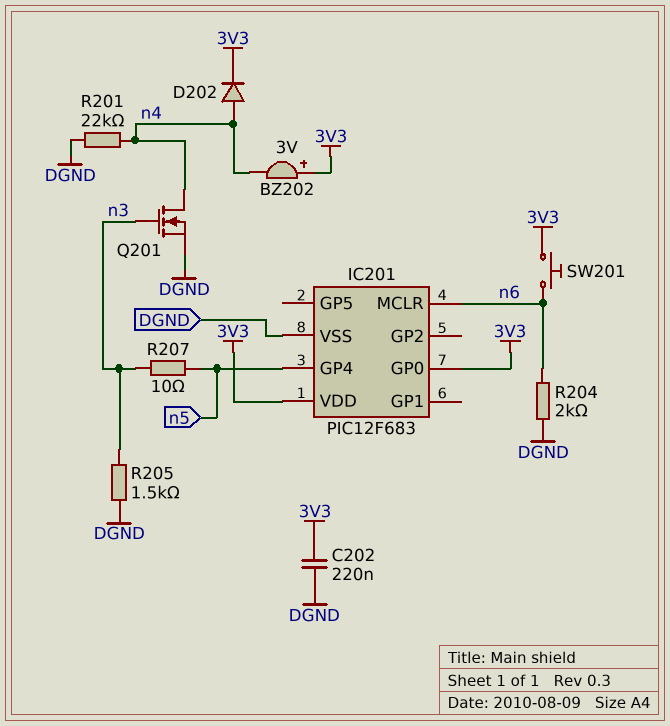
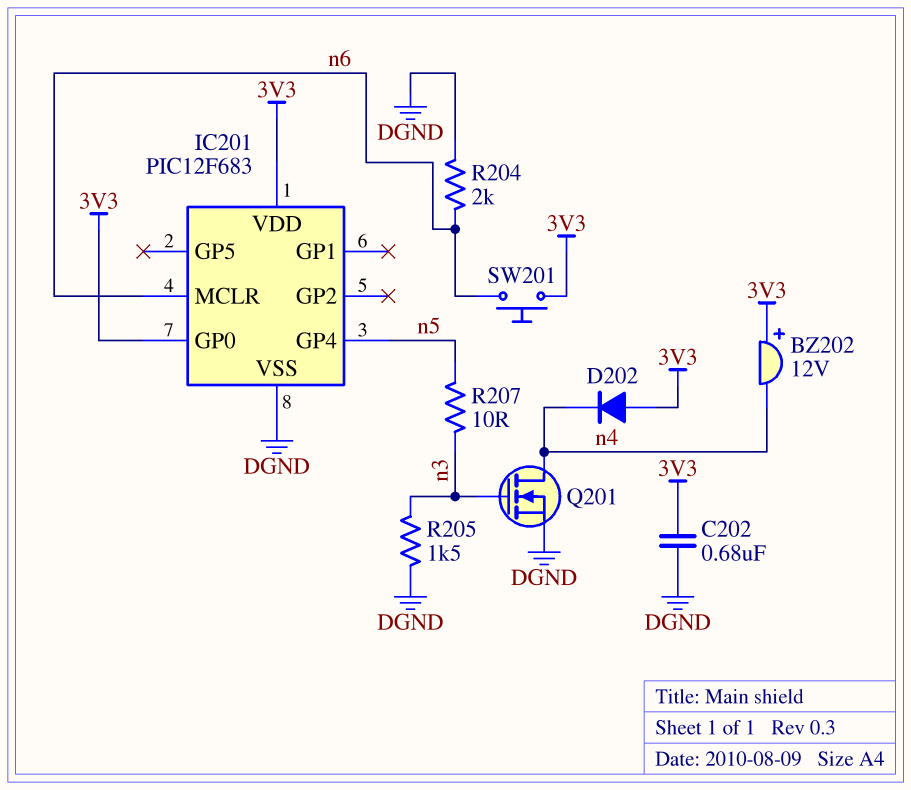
BZ202: buzzer 3V (plus 3V3, minus n4) -> buzzer 12V (plus 3V3, minus n4)
C202: 220nF (3V3, DGND) -> 680nF (3V3, DGND)
D202: diode (A n4, K 3V3) -> diode (A 3V3, K n4)
R201: 22k (DGND, n4) -> none

